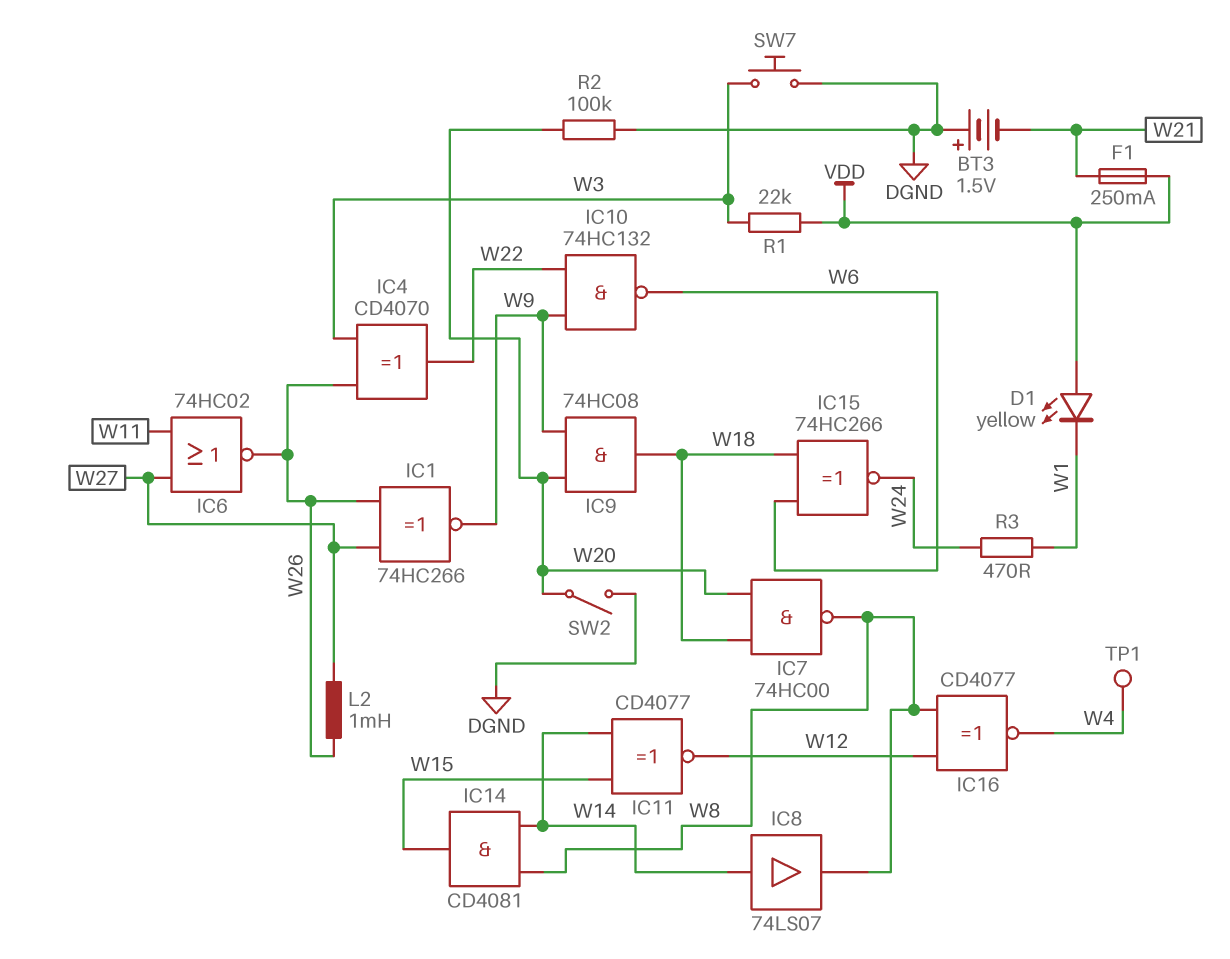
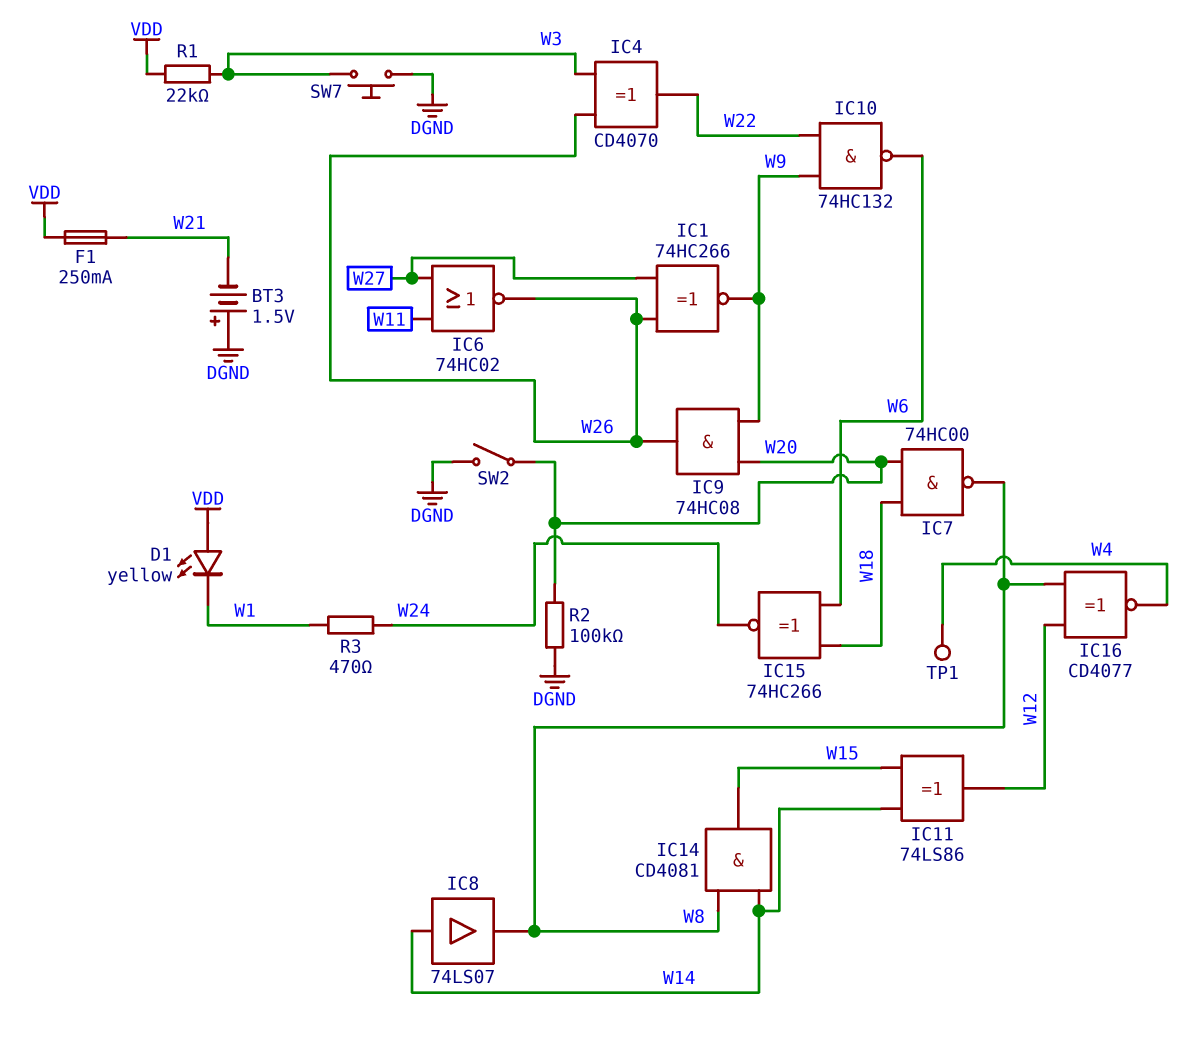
IC9: AND 74HC08 (in W9, in W20, out W18) -> AND 74HC08 (in W9, in W20, out W26)
IC11: XNOR CD4077 (in W14, in W15, out W12) -> XOR 74LS86 (in W14, in W15, out W12)
L2: 1mH (W26, W27) -> none

